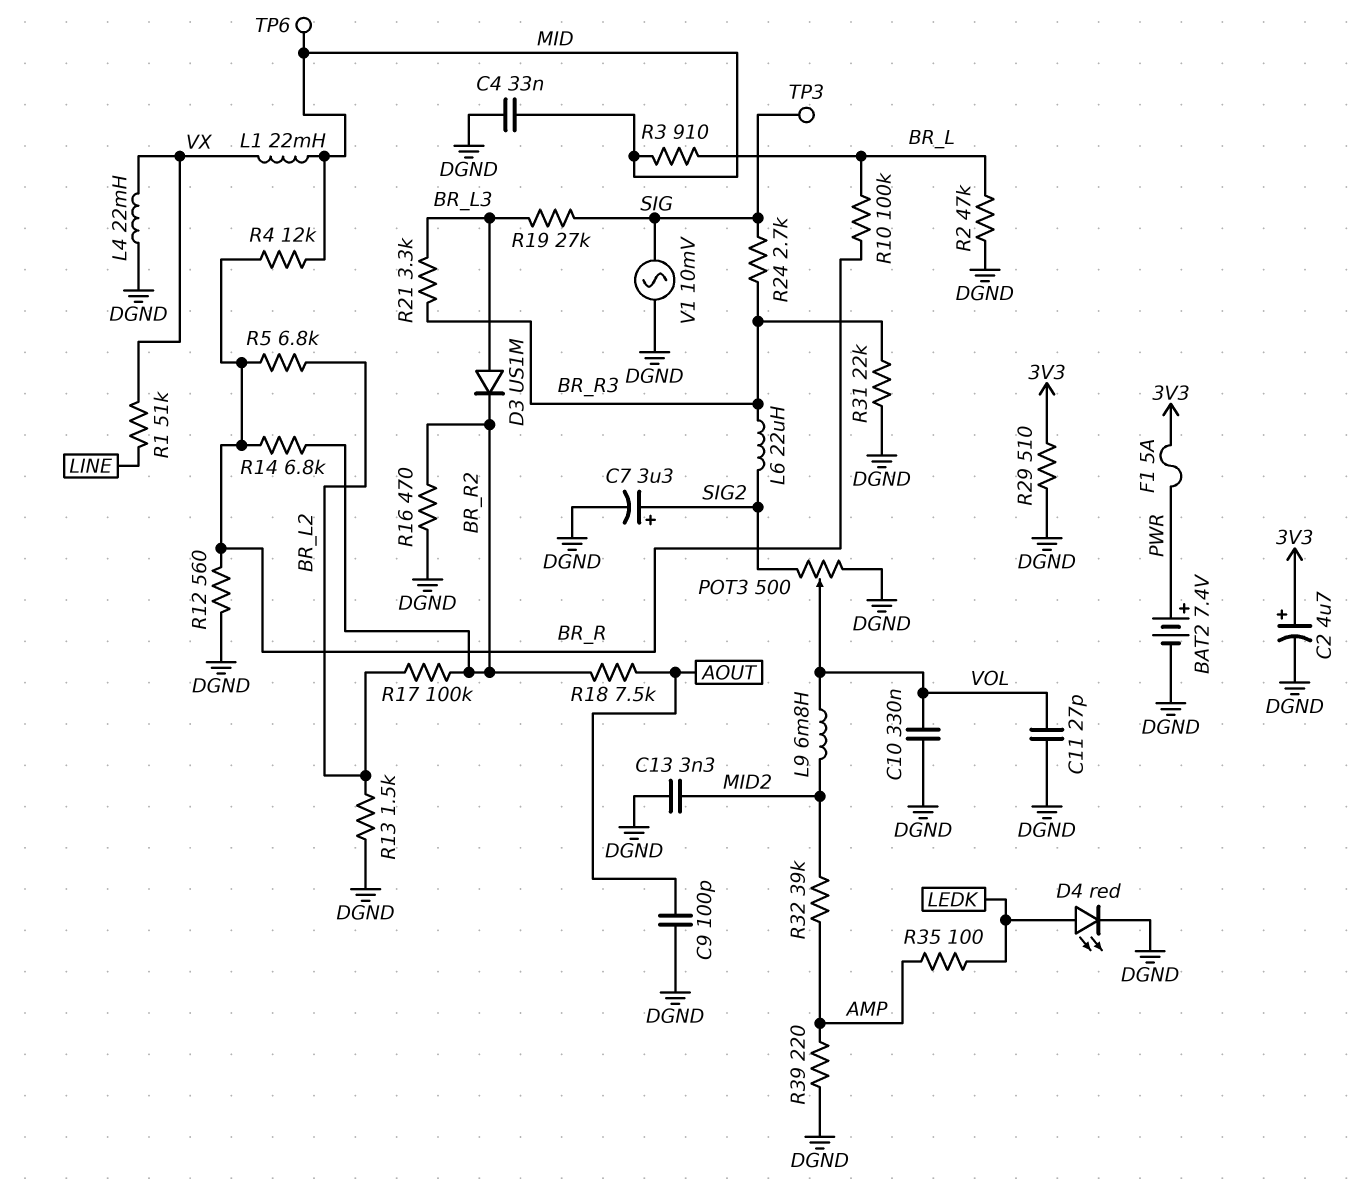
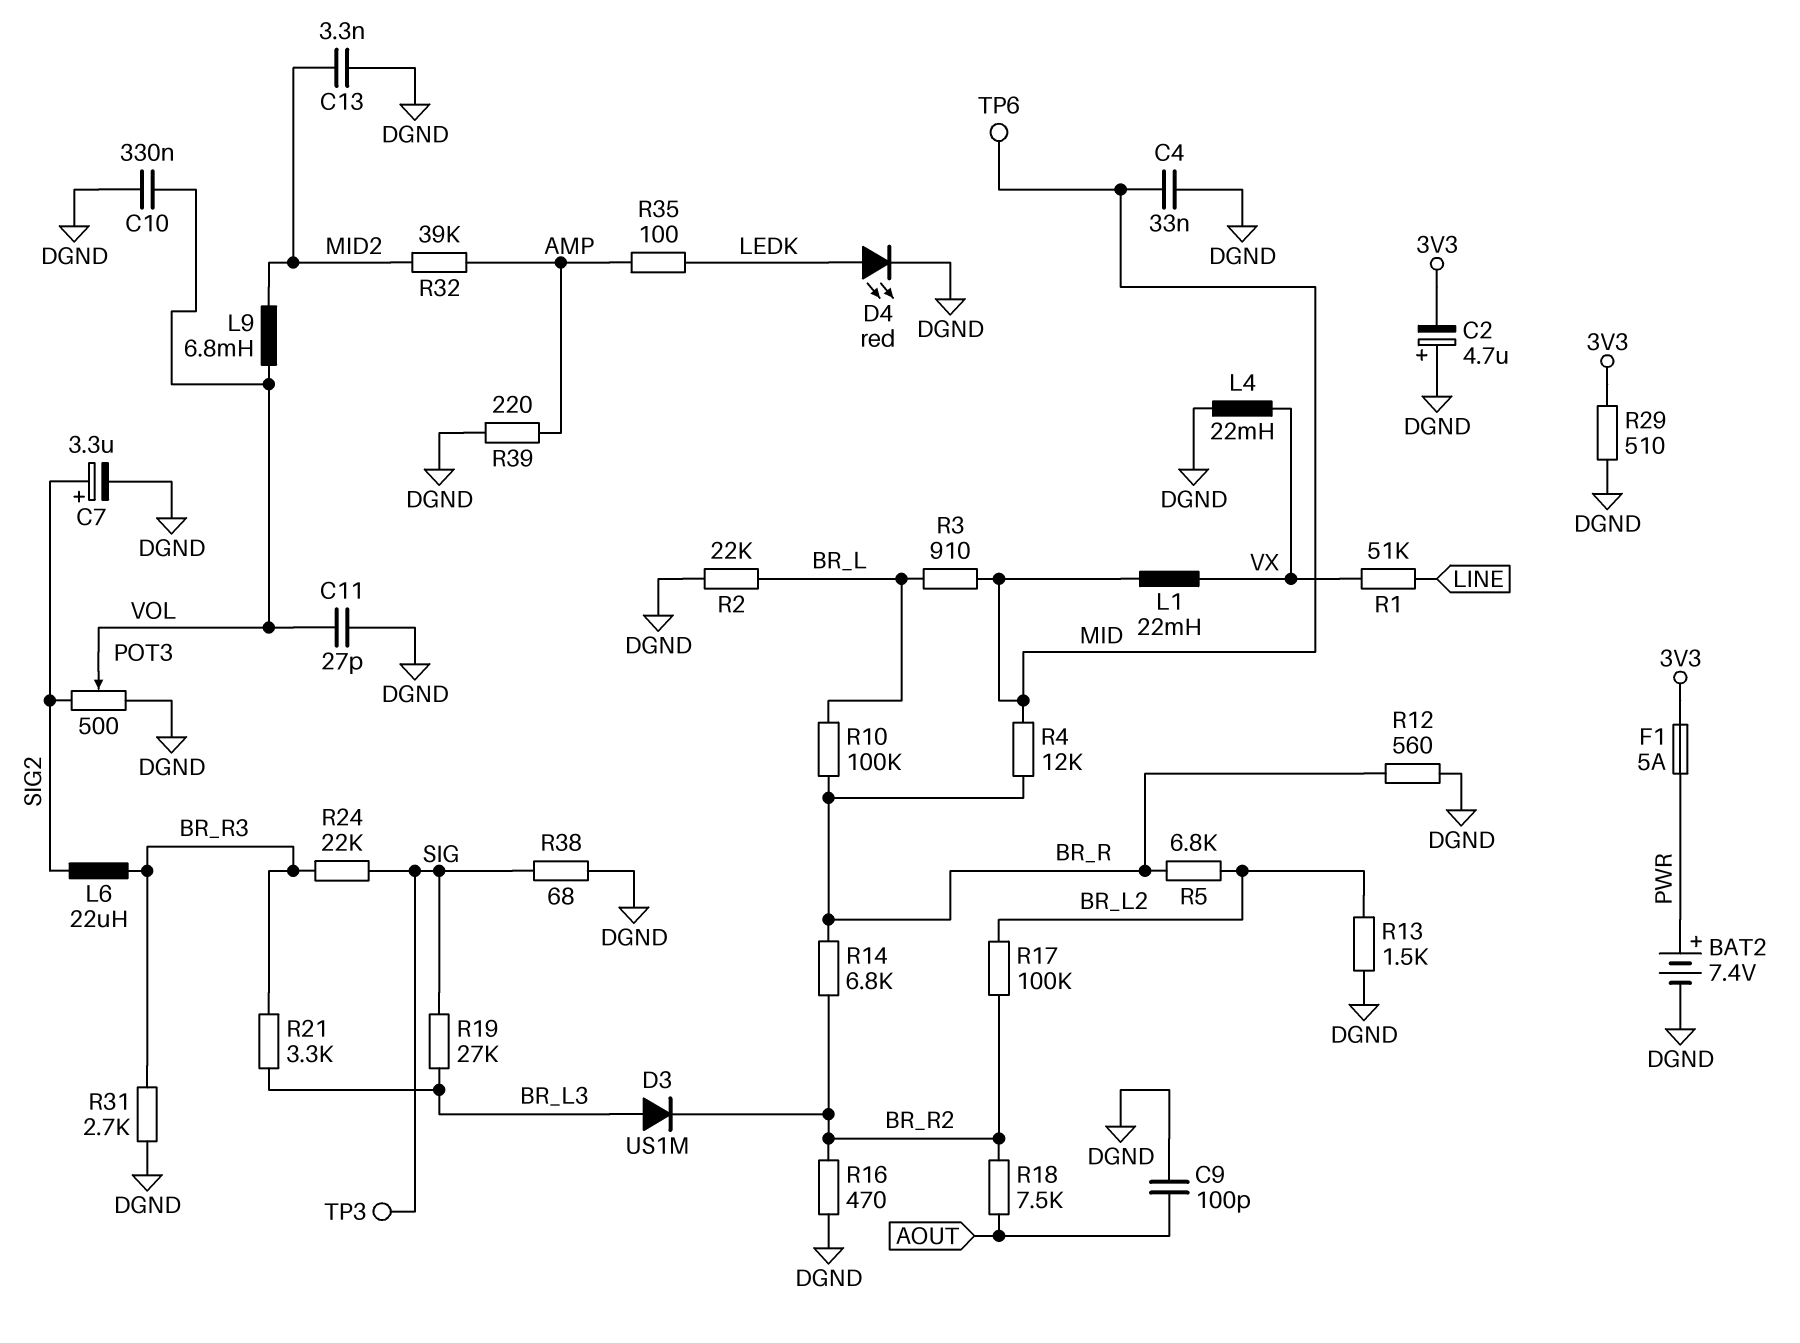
C2: 4.7uF (plus 3V3, minus DGND) -> 4.7uF (plus DGND, minus 3V3)
R2: 47k (BR_L, DGND) -> 22k (BR_L, DGND)
R24: 2.7k (BR_R3, SIG) -> 22k (BR_R3, SIG)
R31: 22k (BR_R3, DGND) -> 2.7k (BR_R3, DGND)
R38: none -> 68 (DGND, SIG)
V1: AC 10mV (DGND, SIG) -> none

